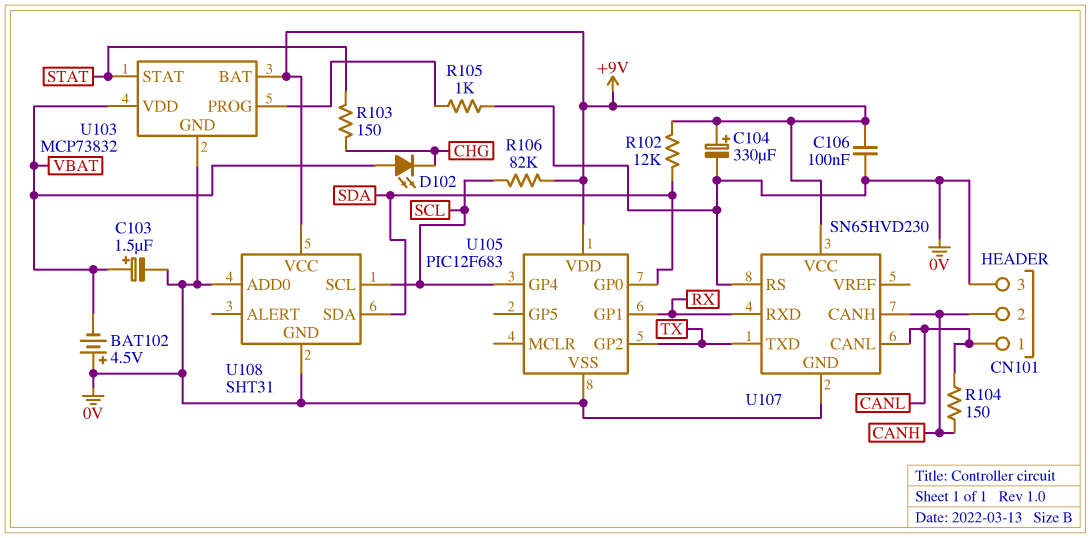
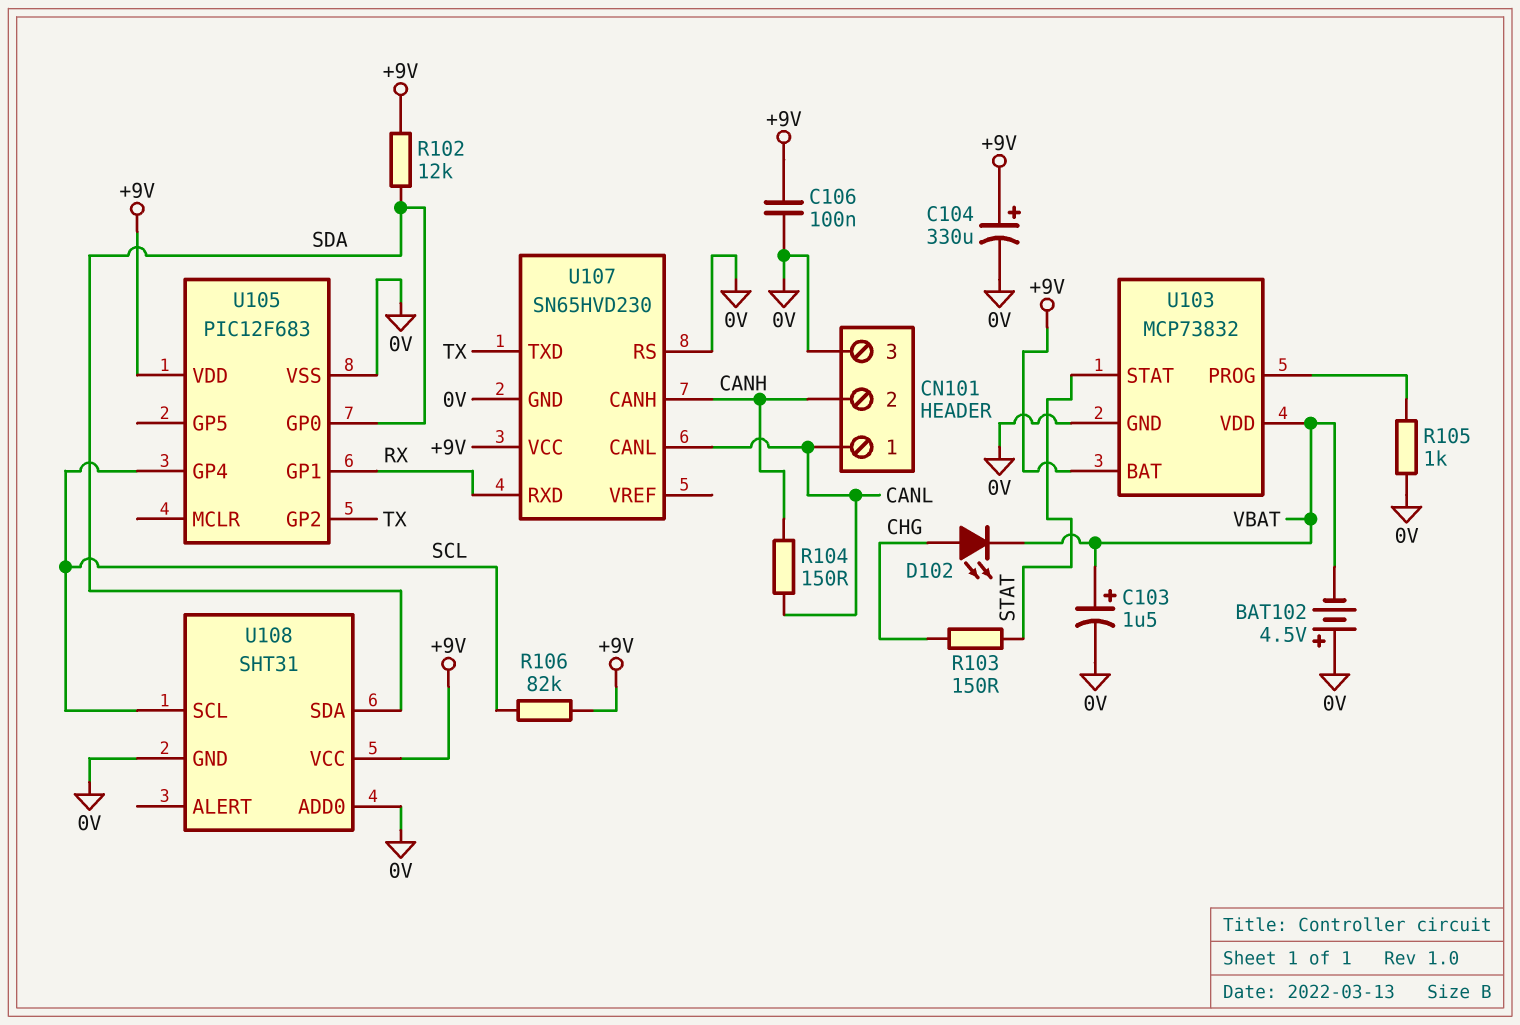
D102: LED (A VBAT, K CHG) -> LED (A CHG, K VBAT)

